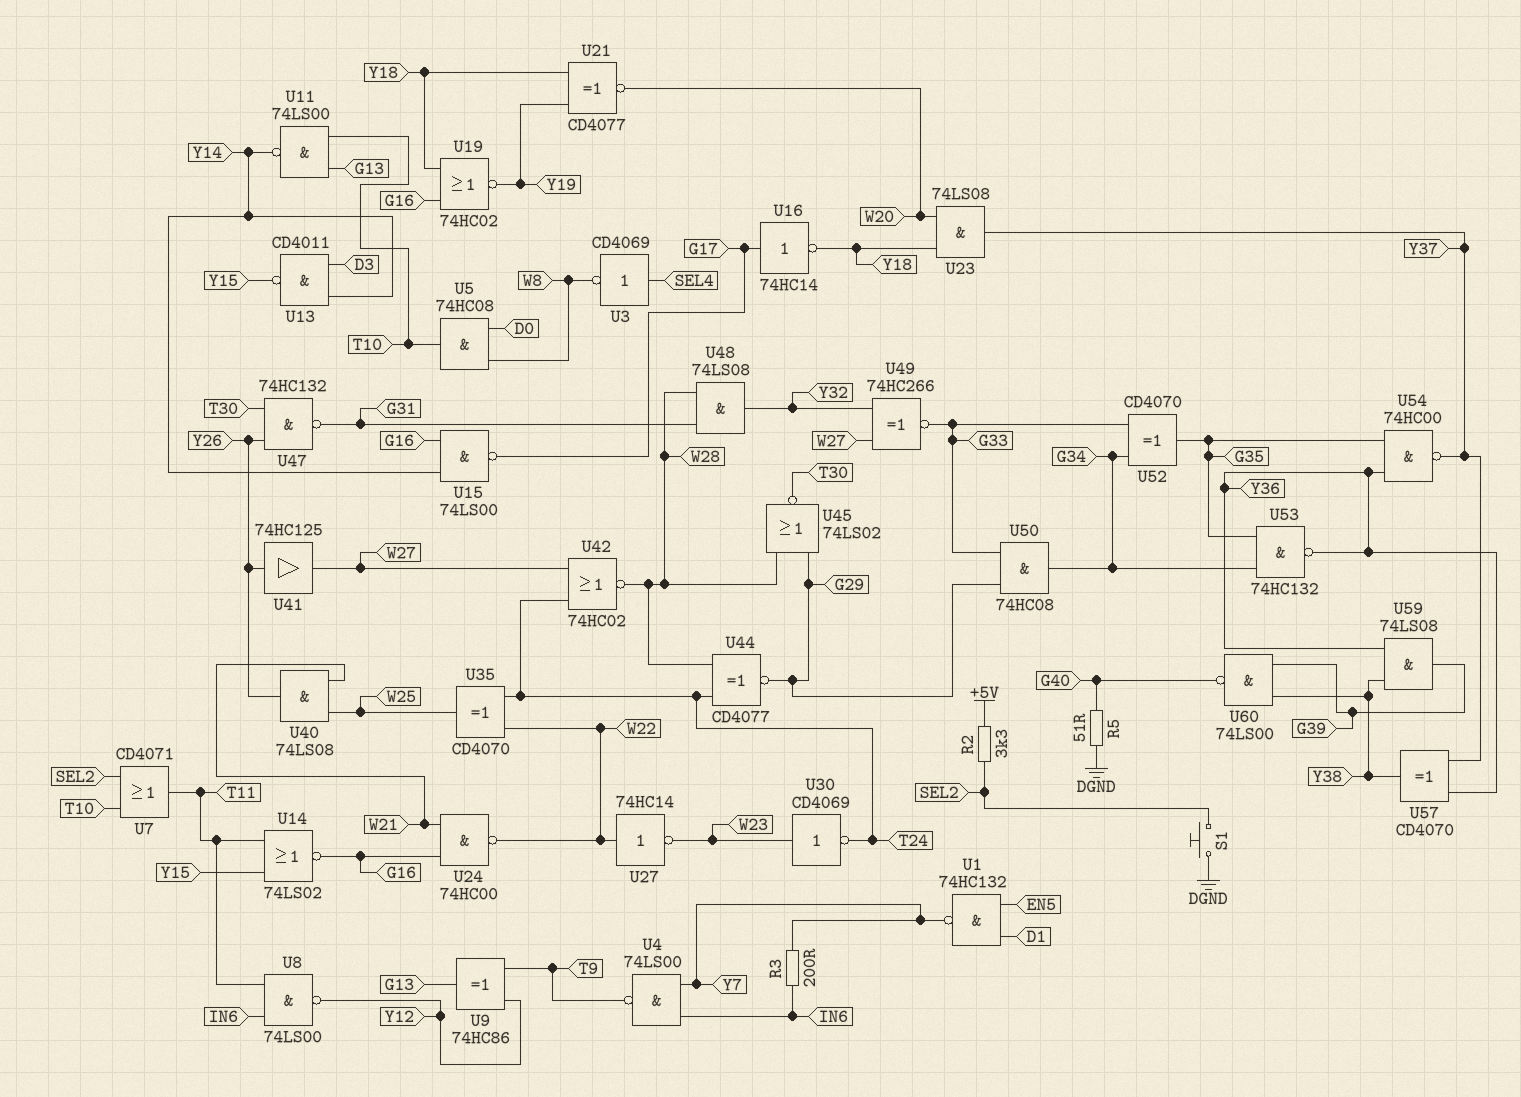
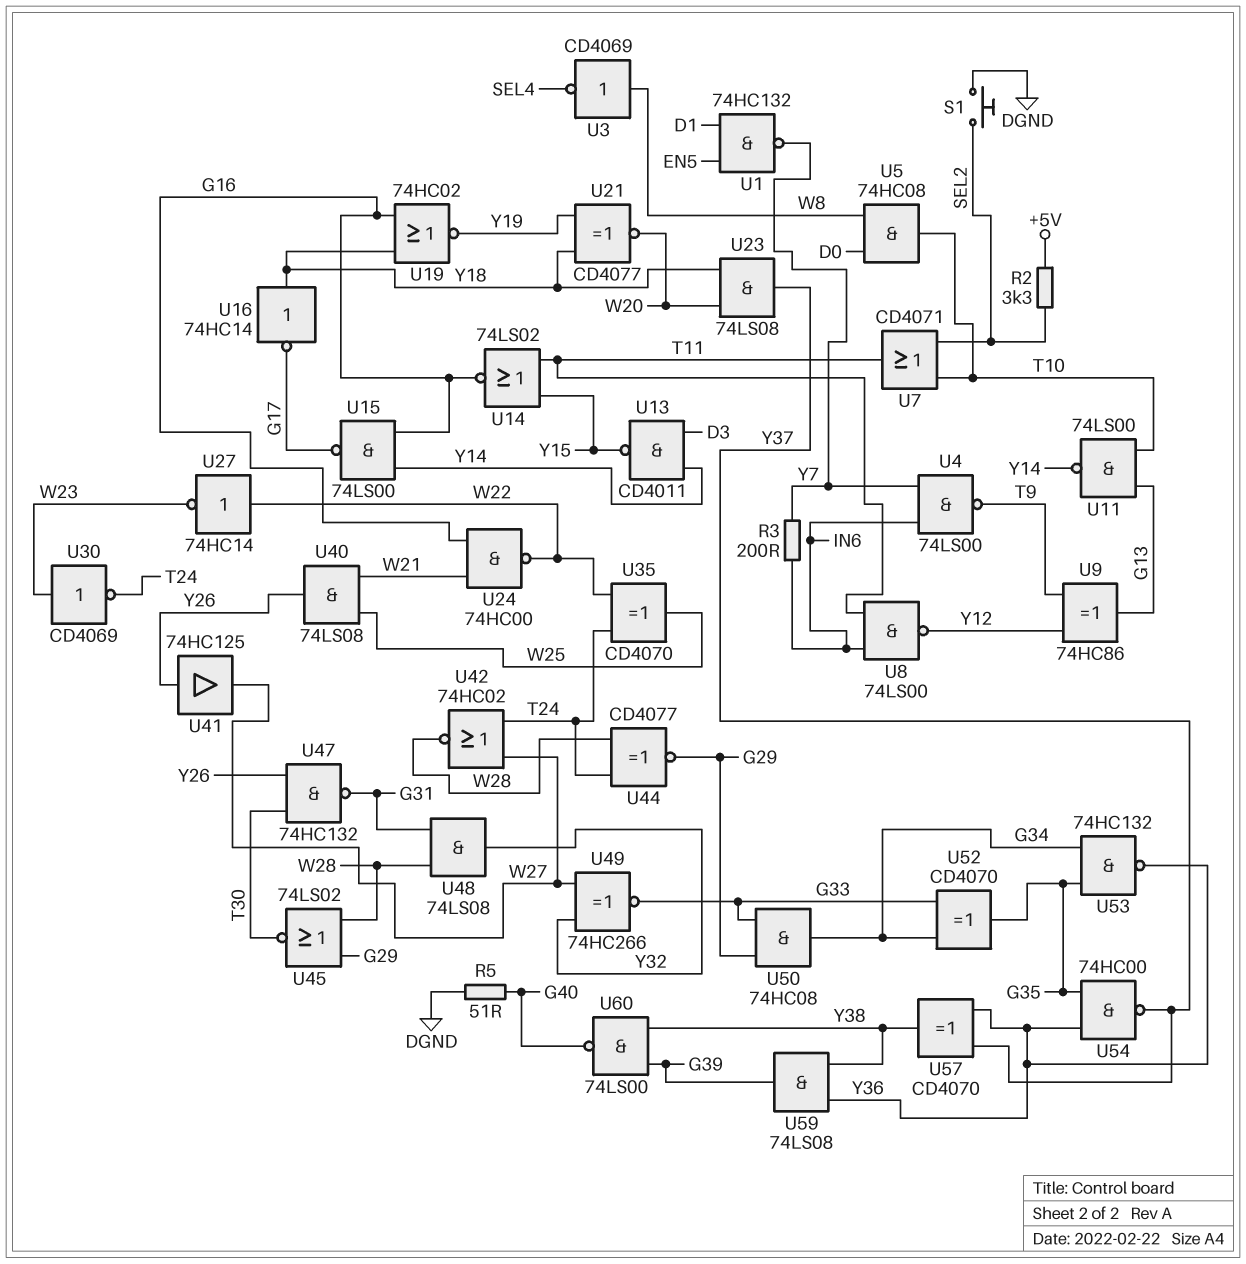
U3: NOT CD4069 (in SEL4, out W8) -> NOT CD4069 (in W8, out SEL4)
U16: NOT 74HC14 (in G17, out Y18) -> NOT 74HC14 (in Y18, out G17)

